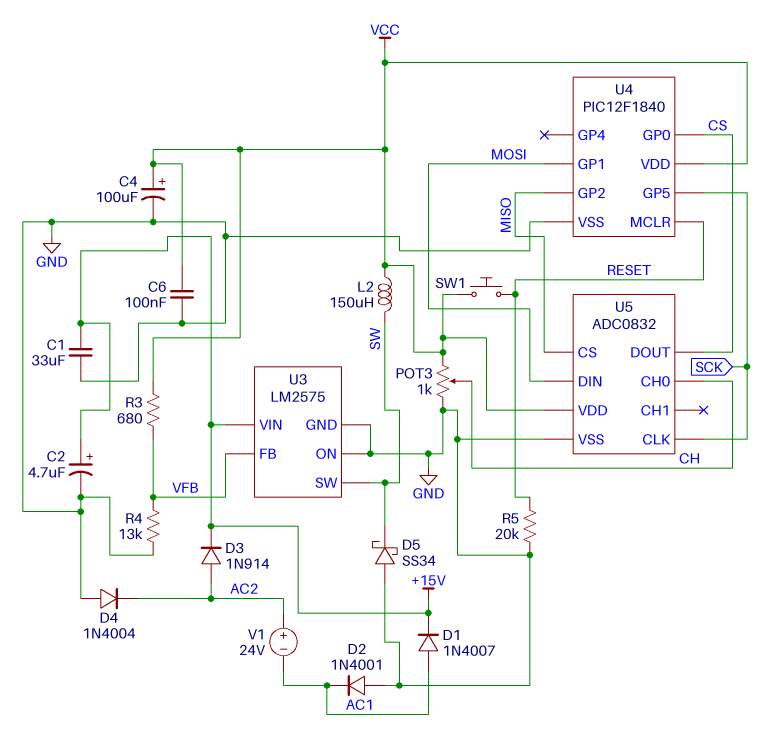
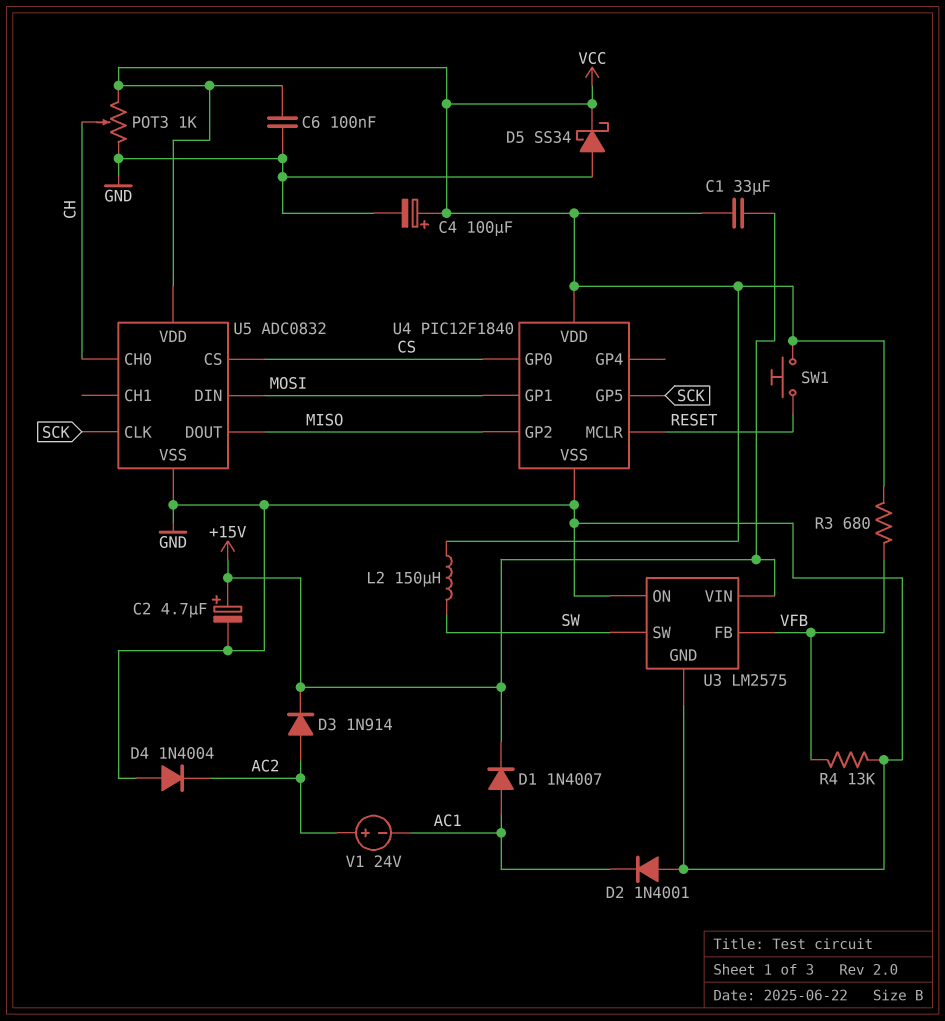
C1: 33uF (+15V, GND) -> 33uF (+15V, VCC)
D5: schottky SS34 (A GND, K SW) -> schottky SS34 (A GND, K VCC)
R5: 20k (GND, RESET) -> none
U5 pin CS: MISO -> CS
U5 pin DOUT: CS -> MISO

